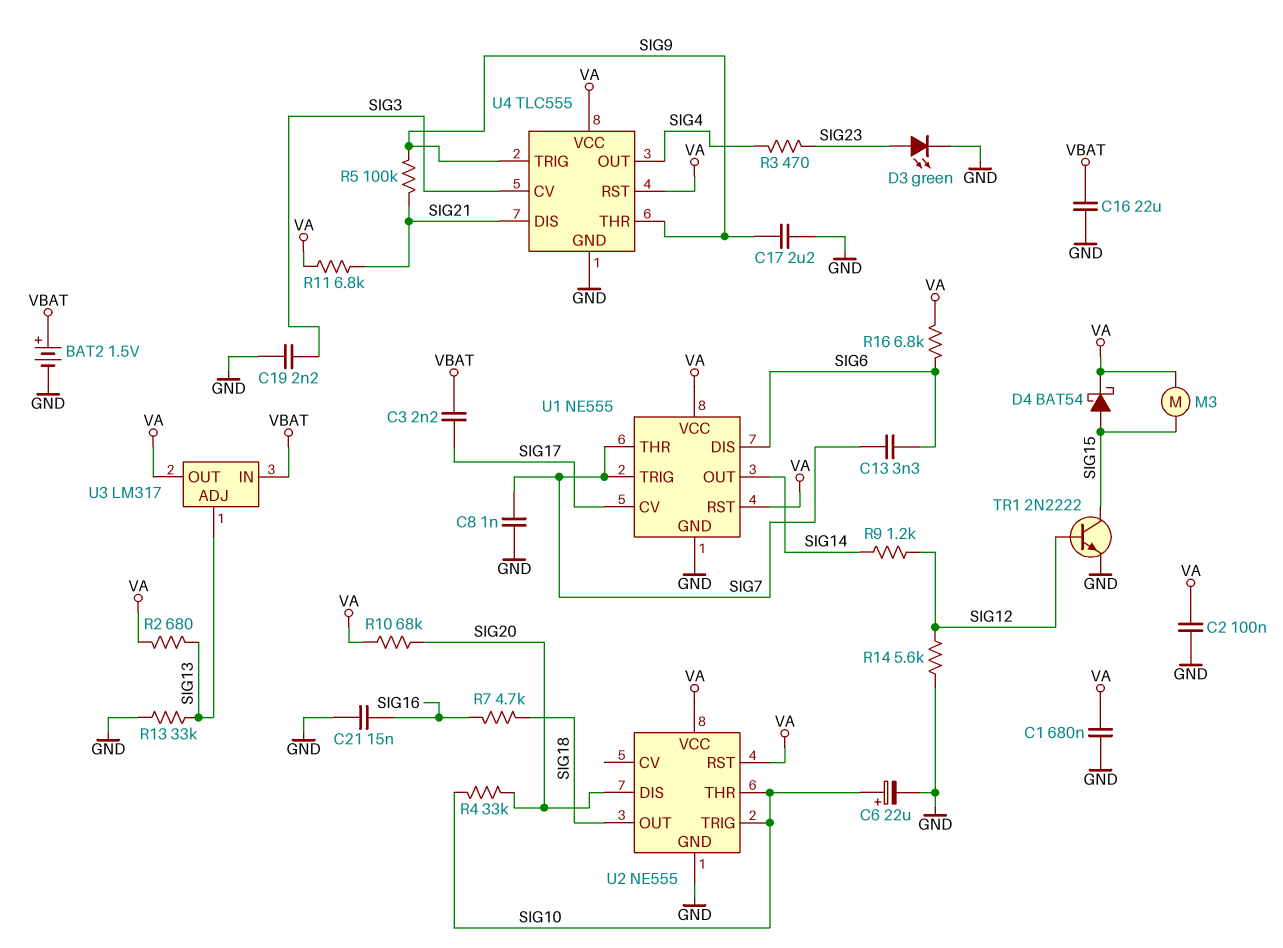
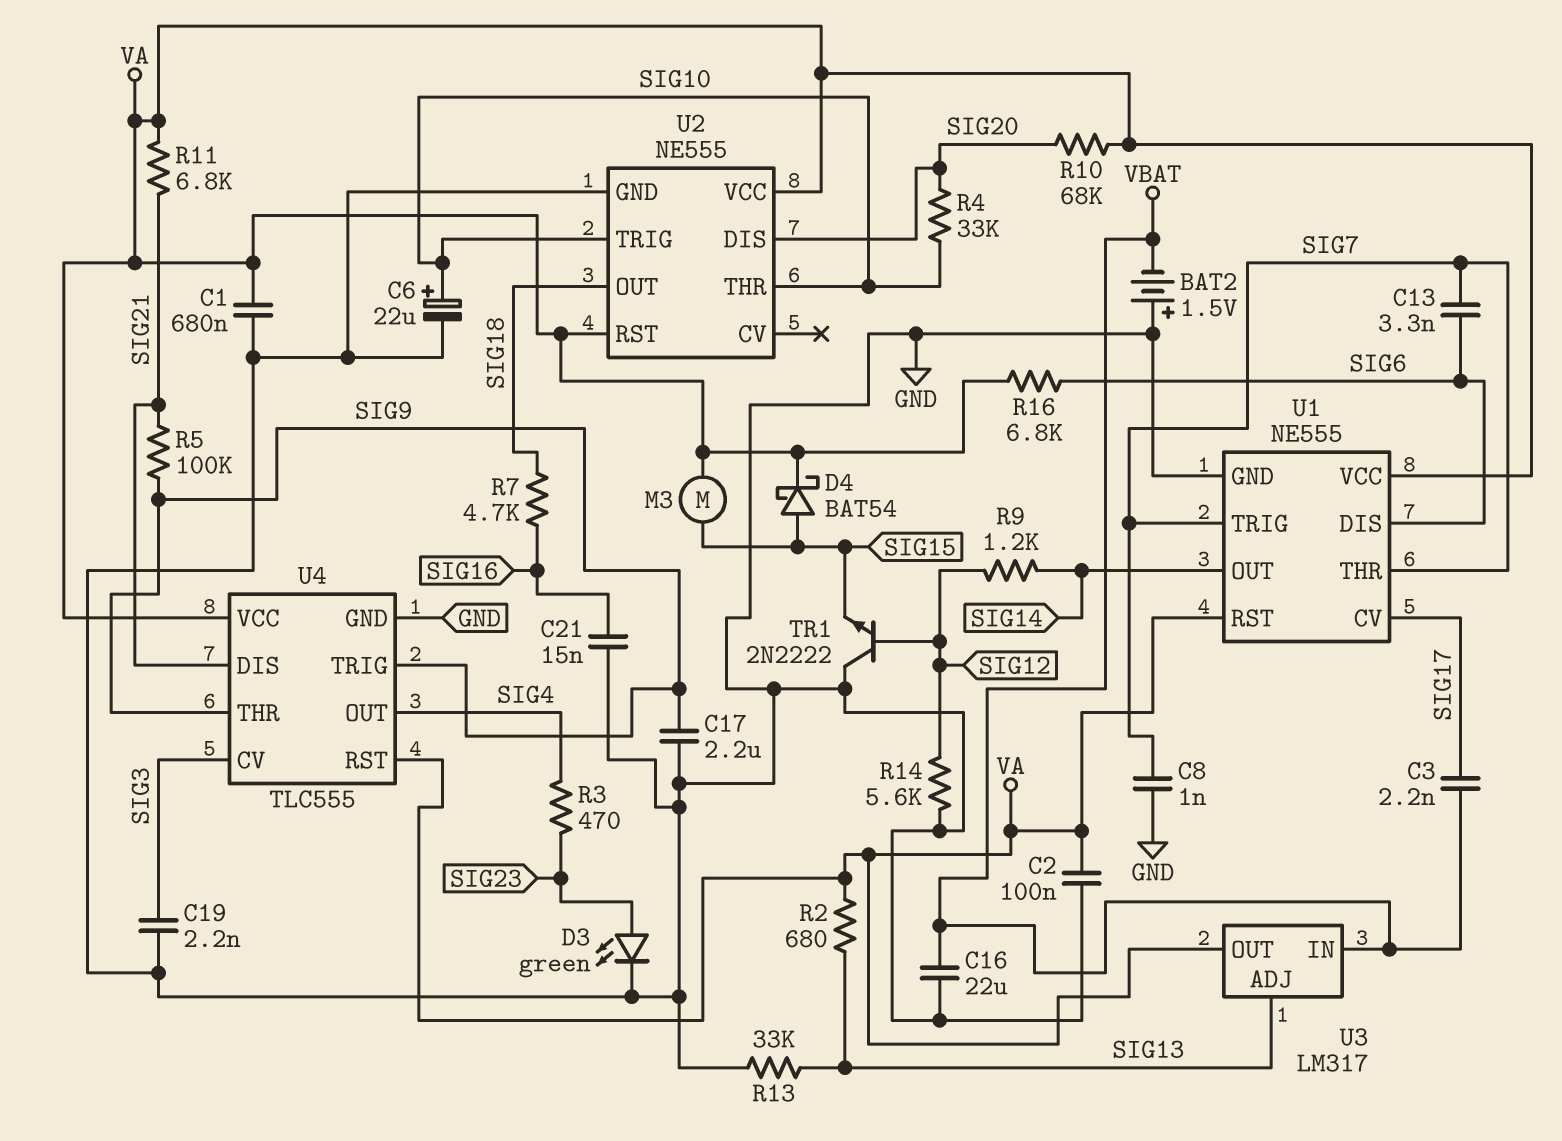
BAT2: 1.5V (plus VBAT, minus GND) -> 1.5V (plus GND, minus VBAT)
TR1: NPN 2N2222 (B SIG12, C SIG15, E GND) -> NPN 2N2222 (B SIG12, C GND, E SIG15)

